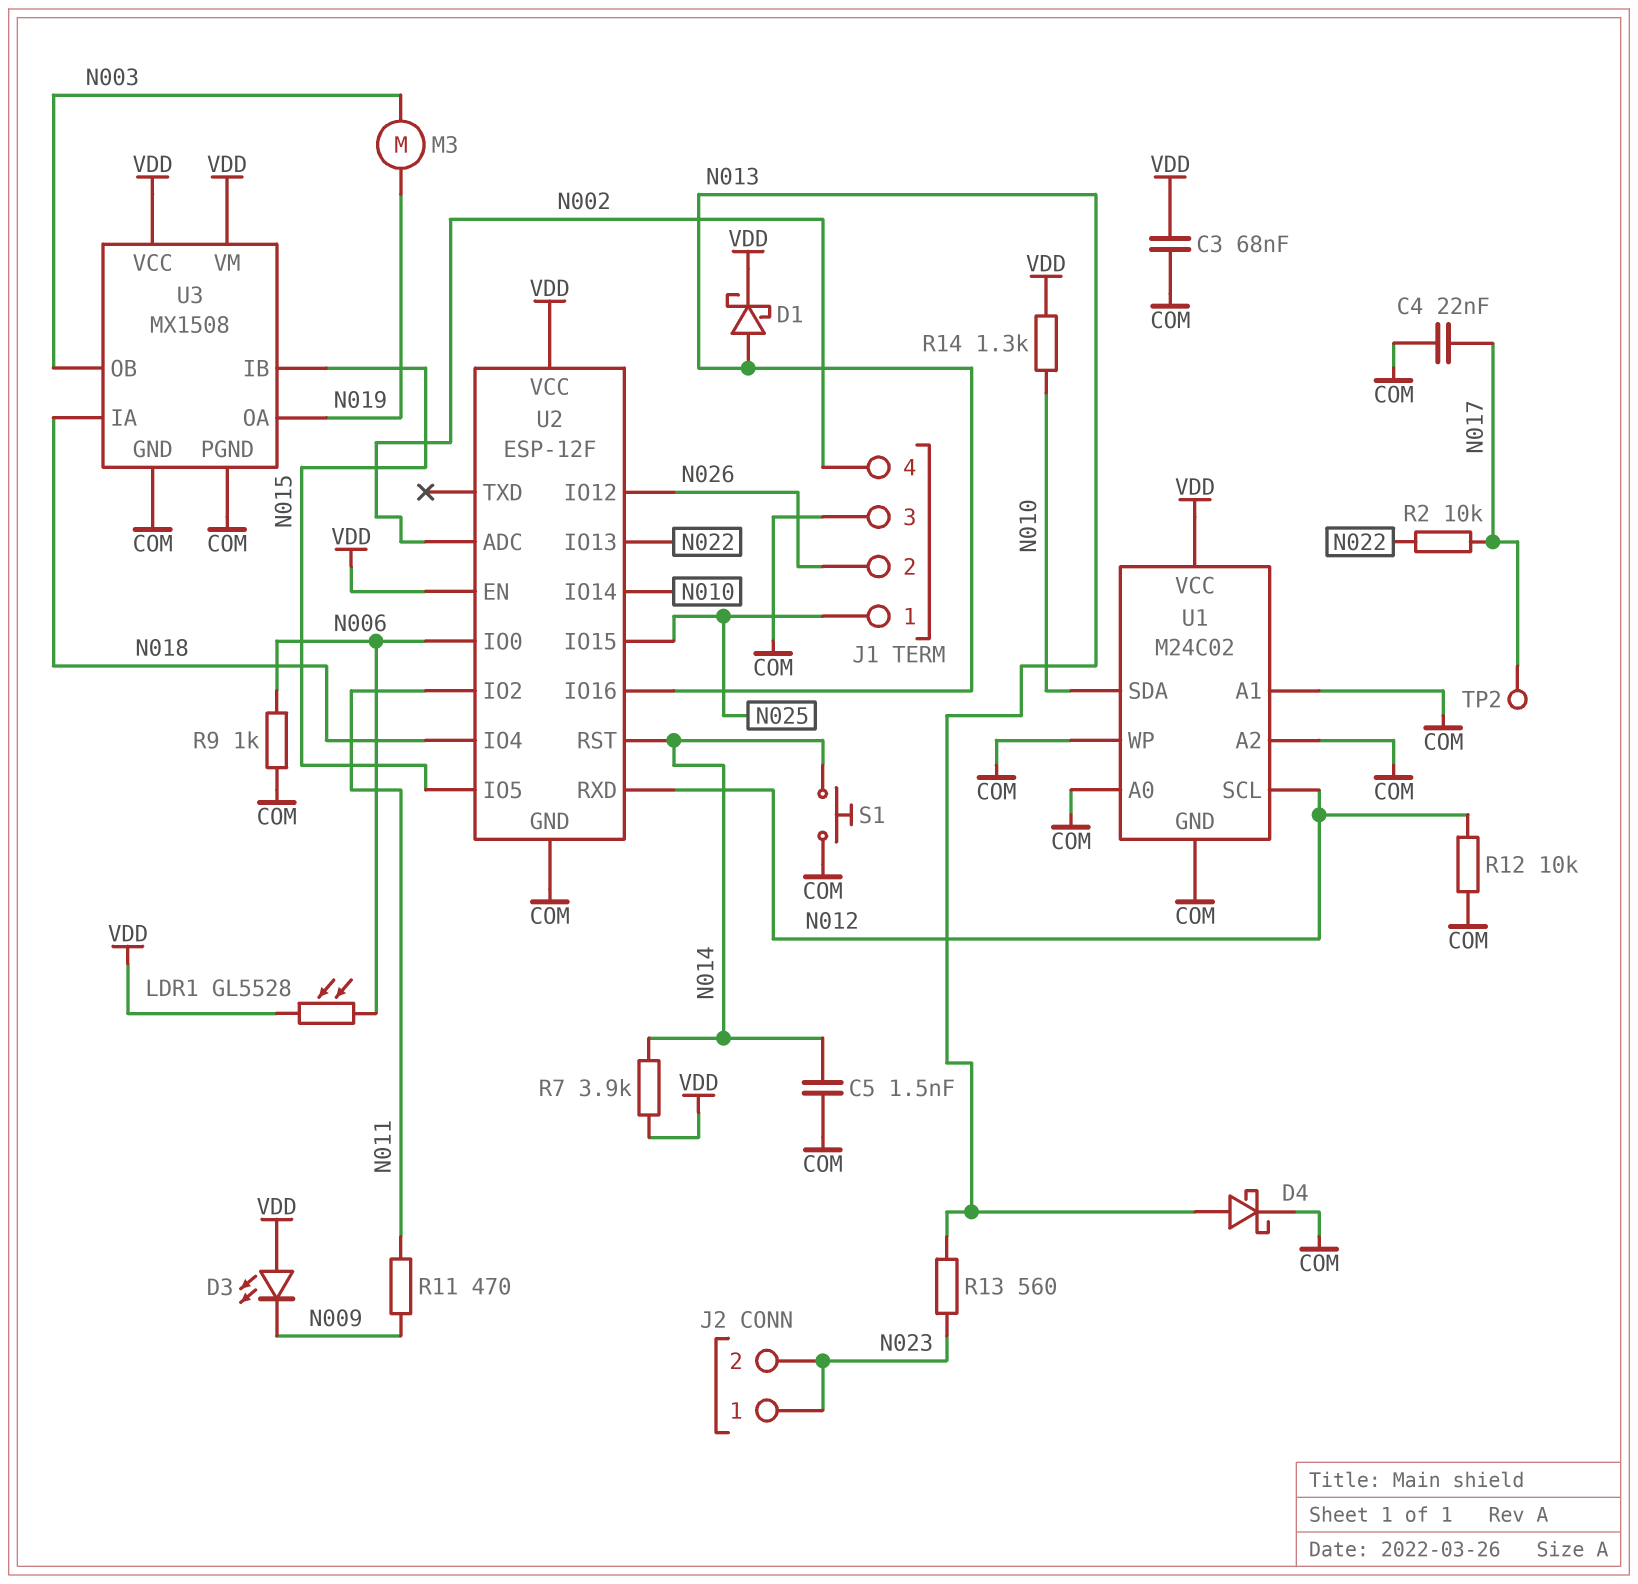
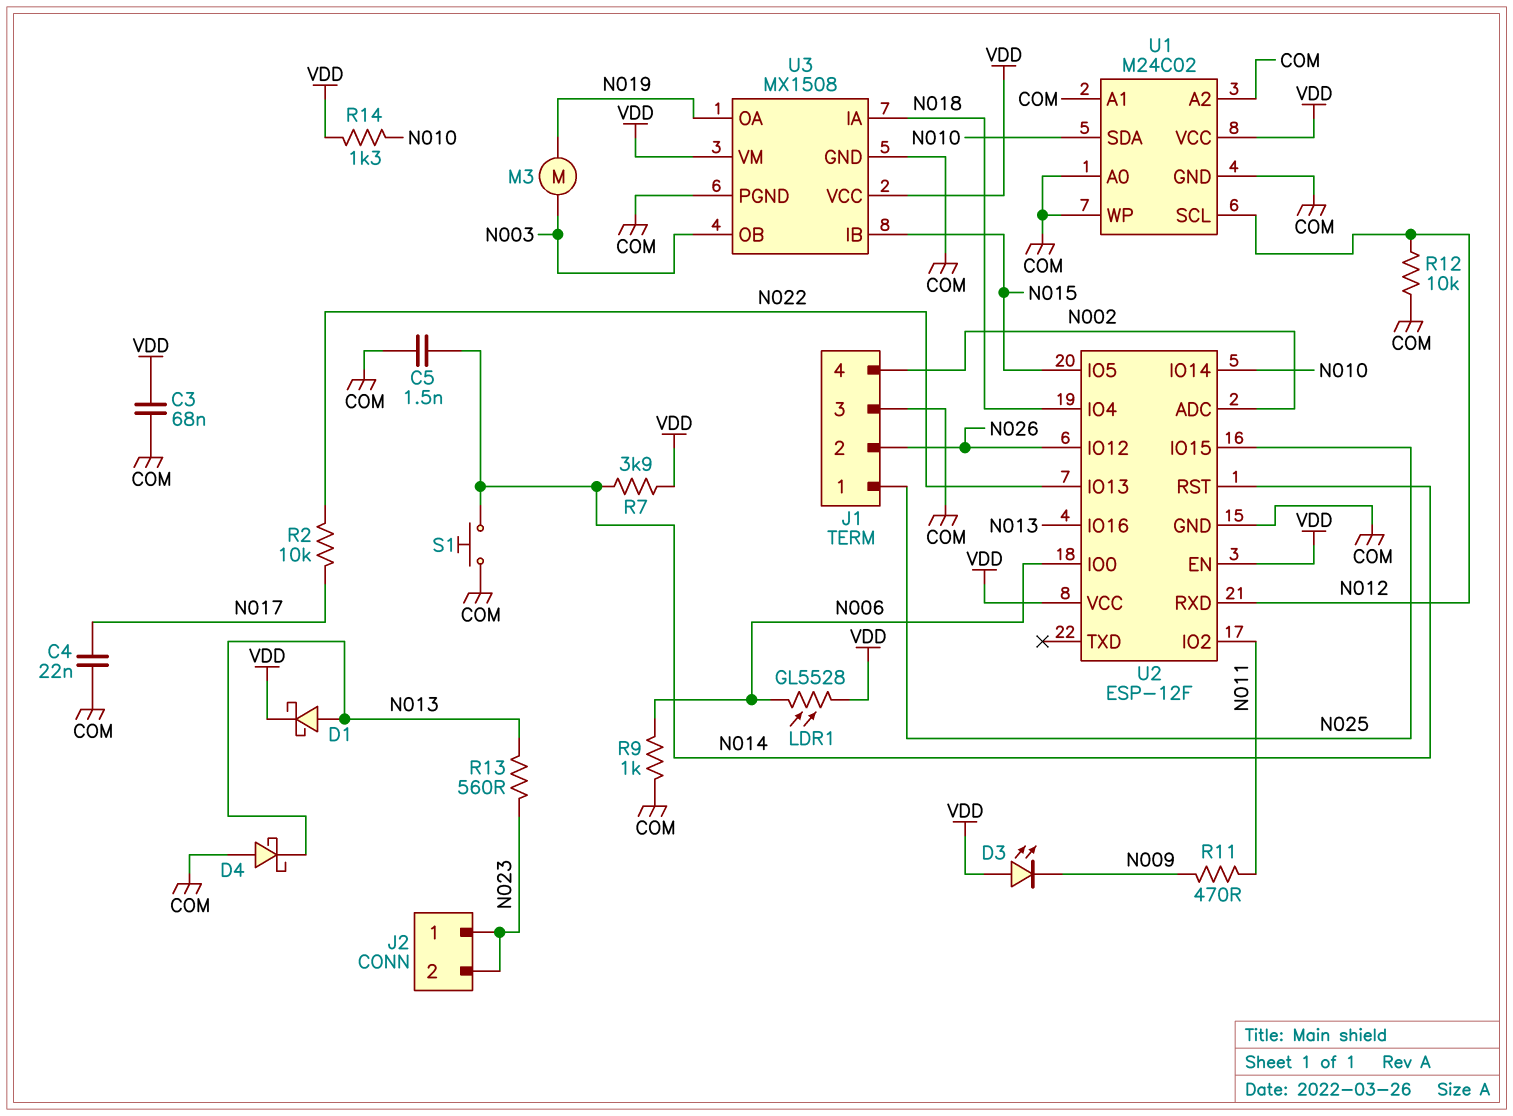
D4: schottky (A N013, K COM) -> schottky (A COM, K N013)
TP2: test point (N017) -> none

